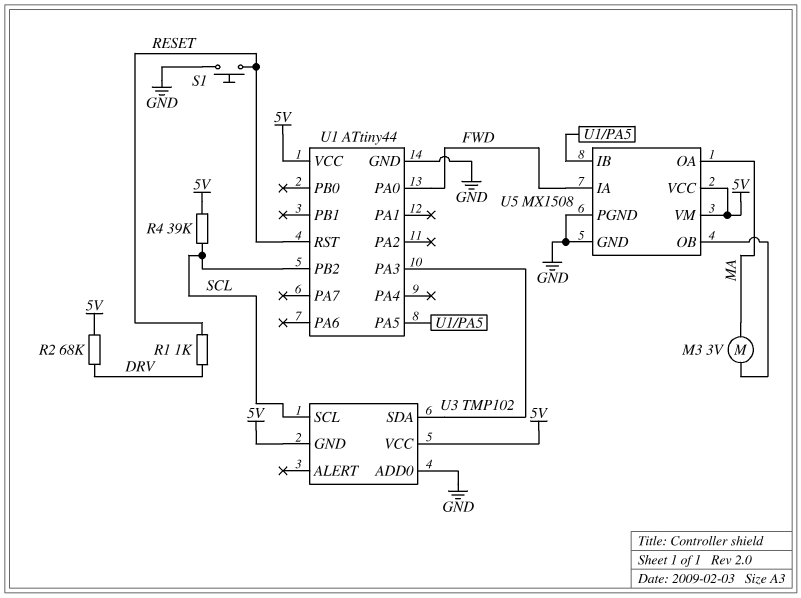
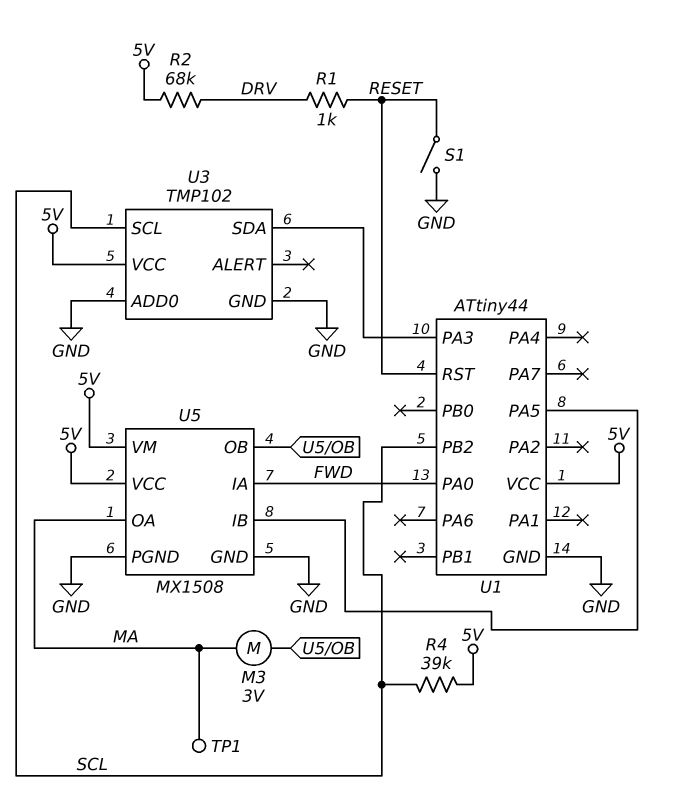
S1: button (GND, RESET) -> switch (GND, RESET)
TP1: none -> test point (MA)
U3 pin GND: 5V -> GND

